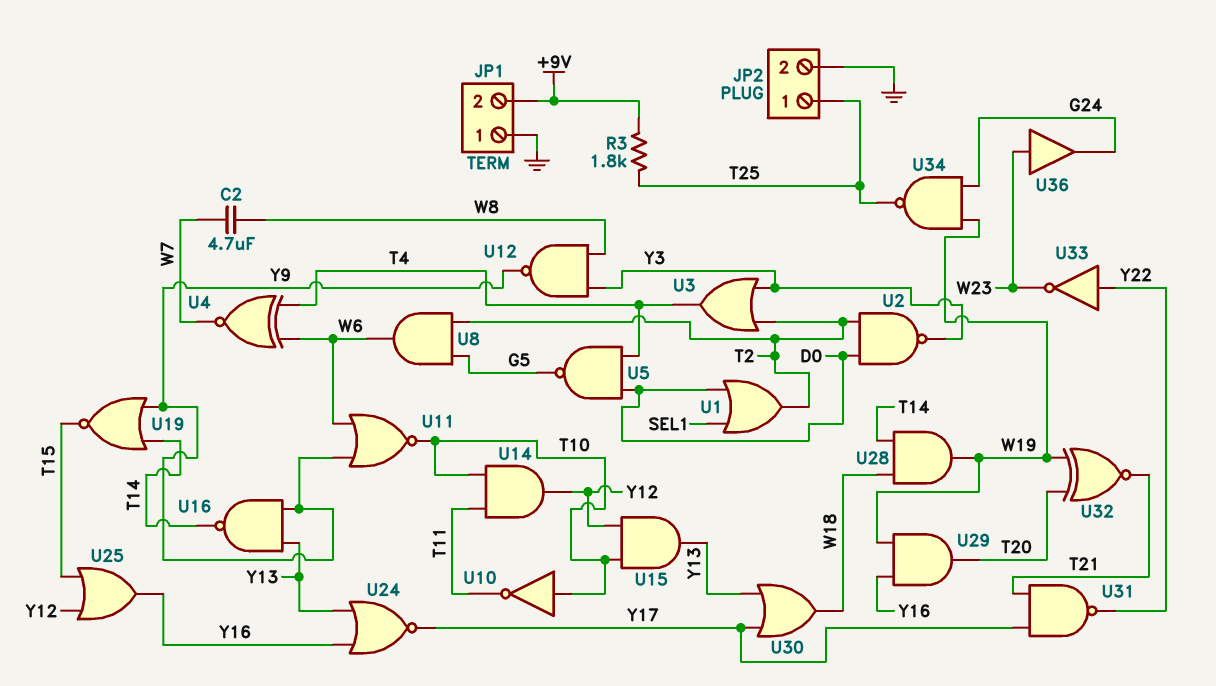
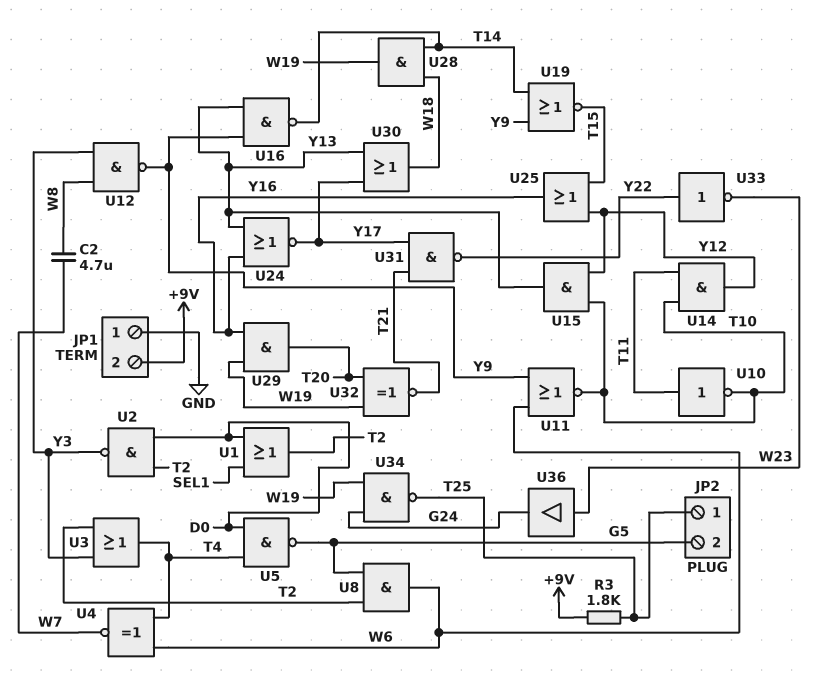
JP2 pin 2: GND -> G5
U10: NOT (in T10, out T11) -> NOT (in T11, out T10)

